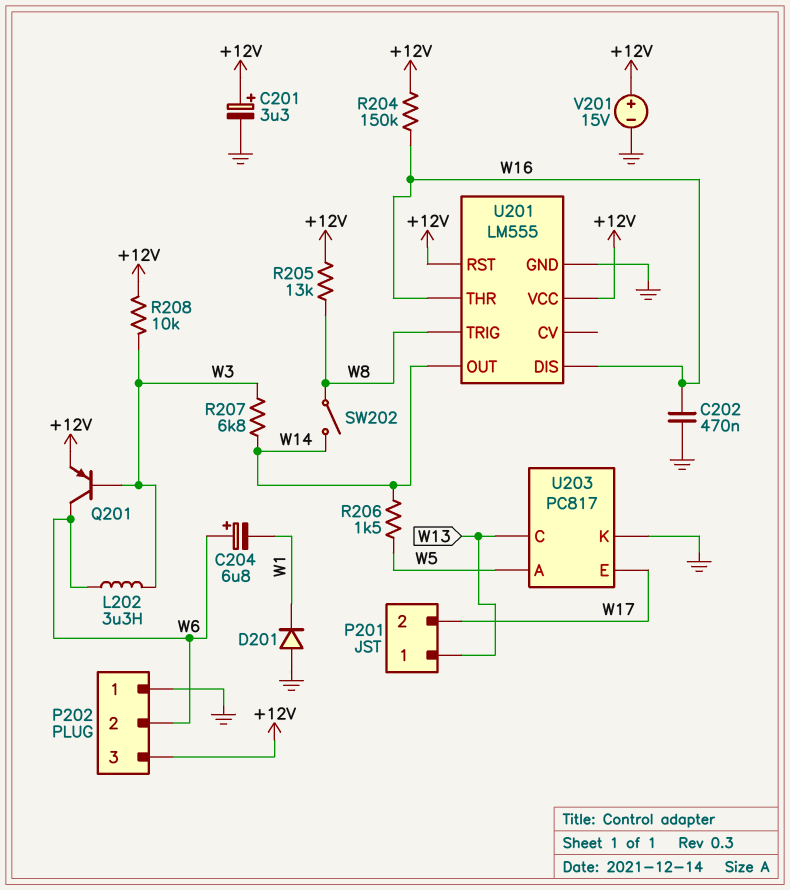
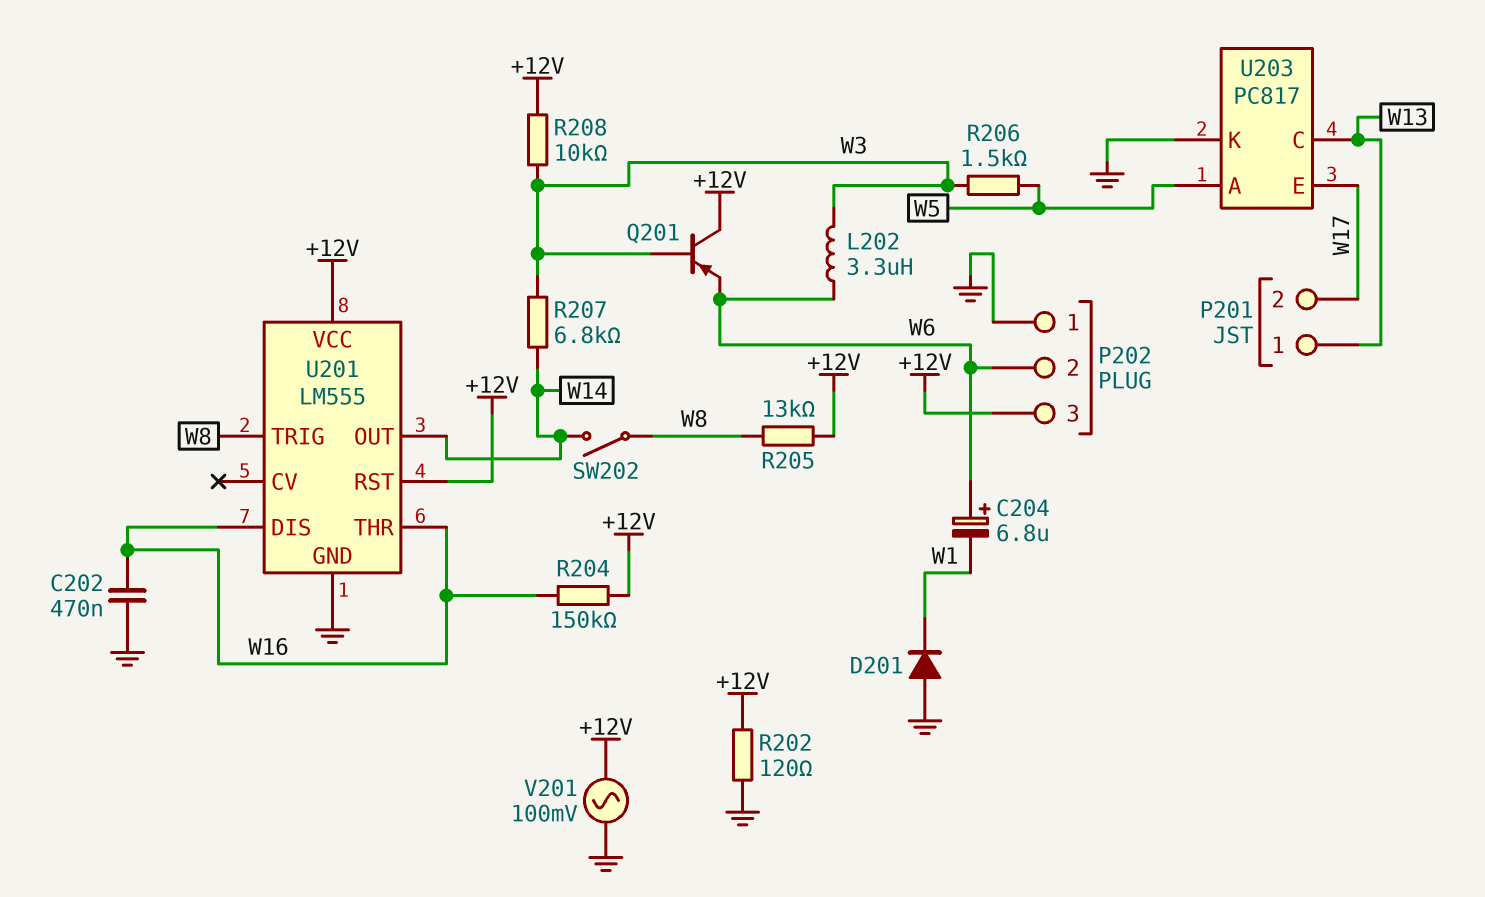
C201: 3.3uF (plus +12V, minus GND) -> none
Q201: PNP (B W3, C W6, E +12V) -> PNP (B W3, C +12V, E W6)
R202: none -> 120 (+12V, GND)
R206: 1.5k (W5, W14) -> 1.5k (W3, W5)
V201: 15V (plus +12V, minus GND) -> AC 100mV (+12V, GND)

